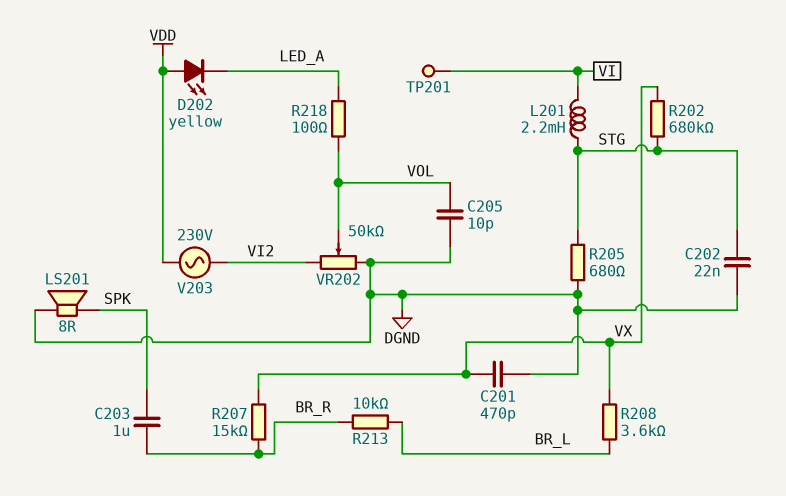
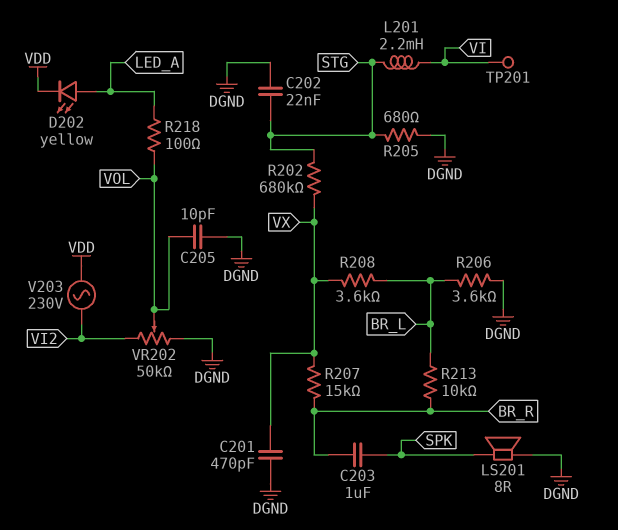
D202: LED yellow (A VDD, K LED_A) -> LED yellow (A LED_A, K VDD)
R206: none -> 3.6k (BR_L, DGND)

